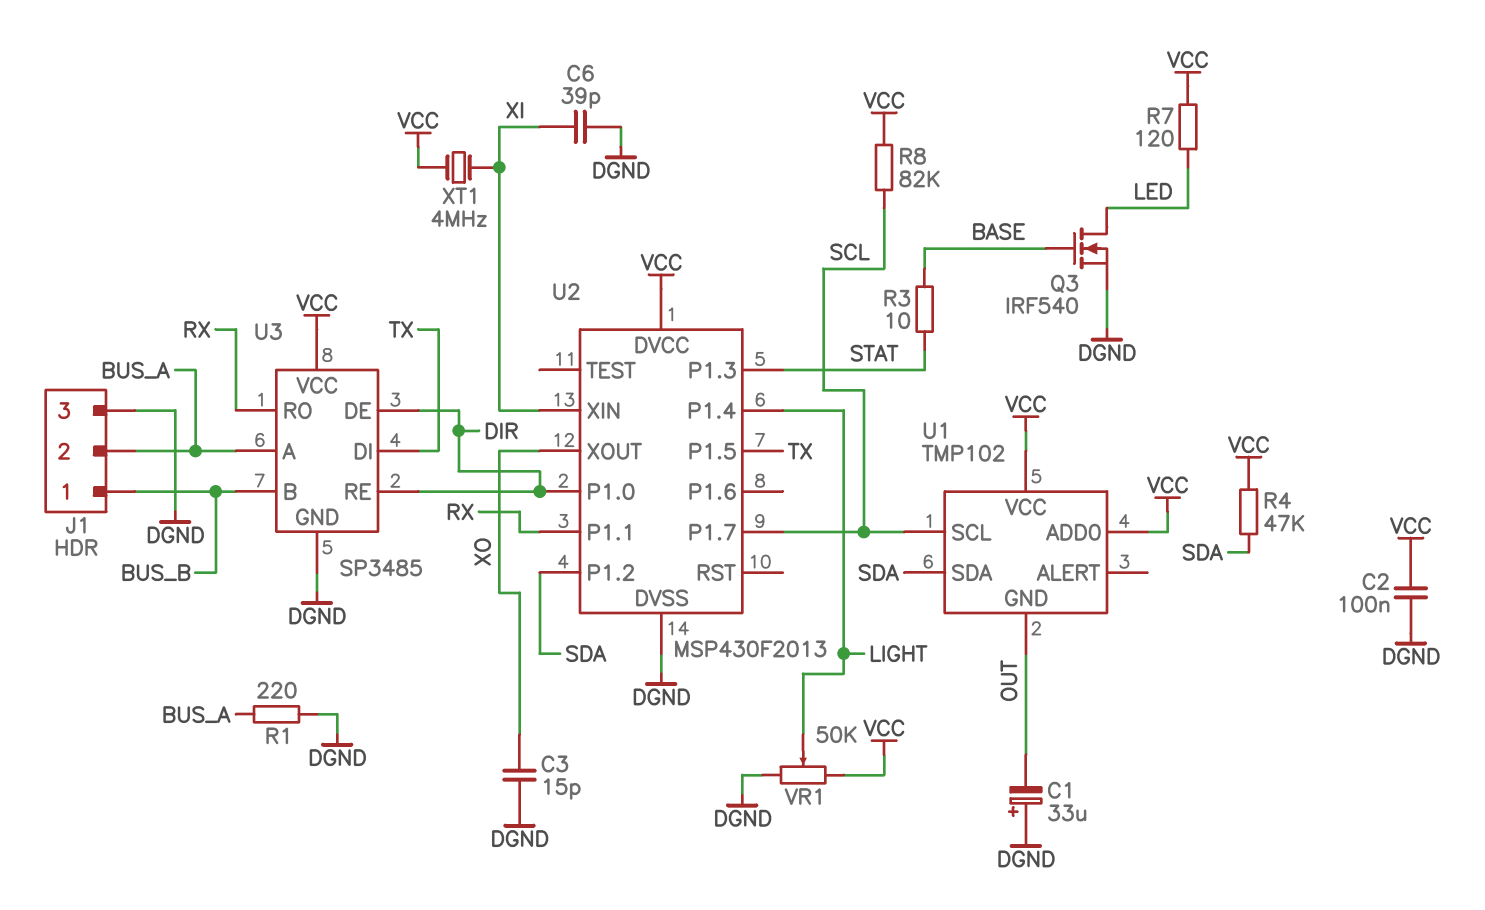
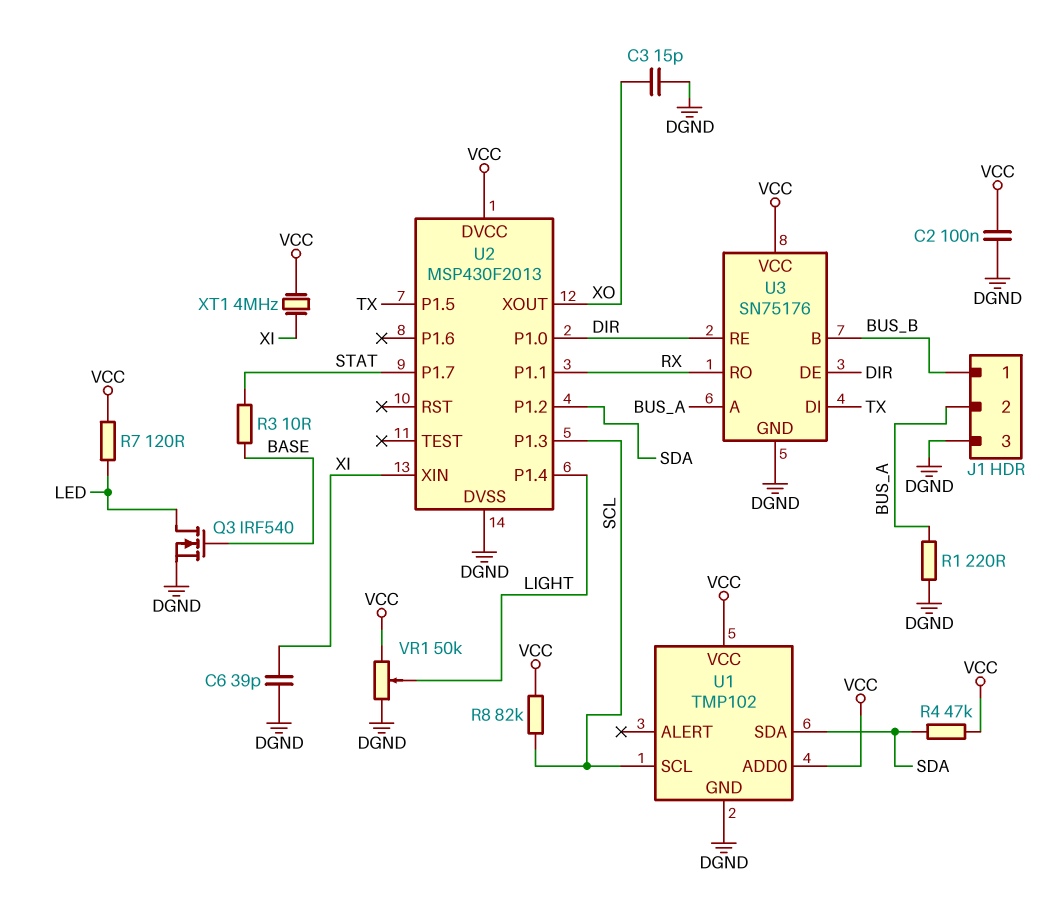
C1: 33uF (plus DGND, minus OUT) -> none
U1 pin GND: OUT -> DGND
U2 pin P1.3: STAT -> SCL
U2 pin P1.7: SCL -> STAT
U3: SP3485 -> SN75176

